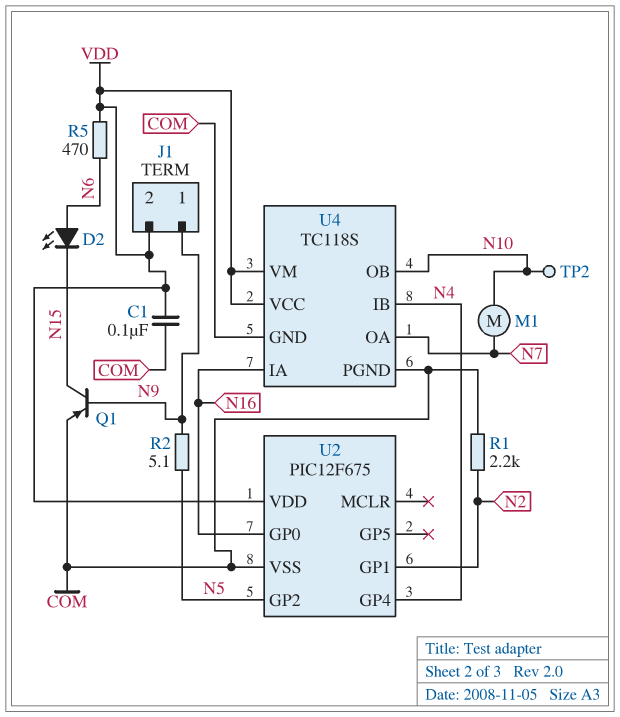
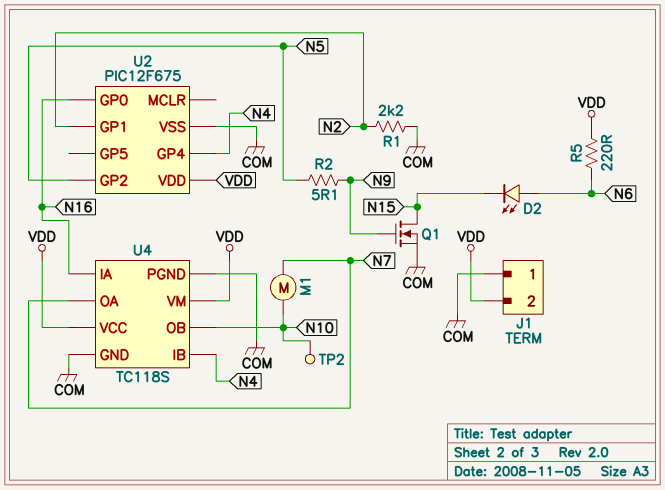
C1: 100nF (COM, VDD) -> none
J1 pin 1: N9 -> COM
Q1: PNP (B N9, C N15, E COM) -> NMOS (G N9, D N15, S COM)
R5: 470 (N6, VDD) -> 220 (N6, VDD)

